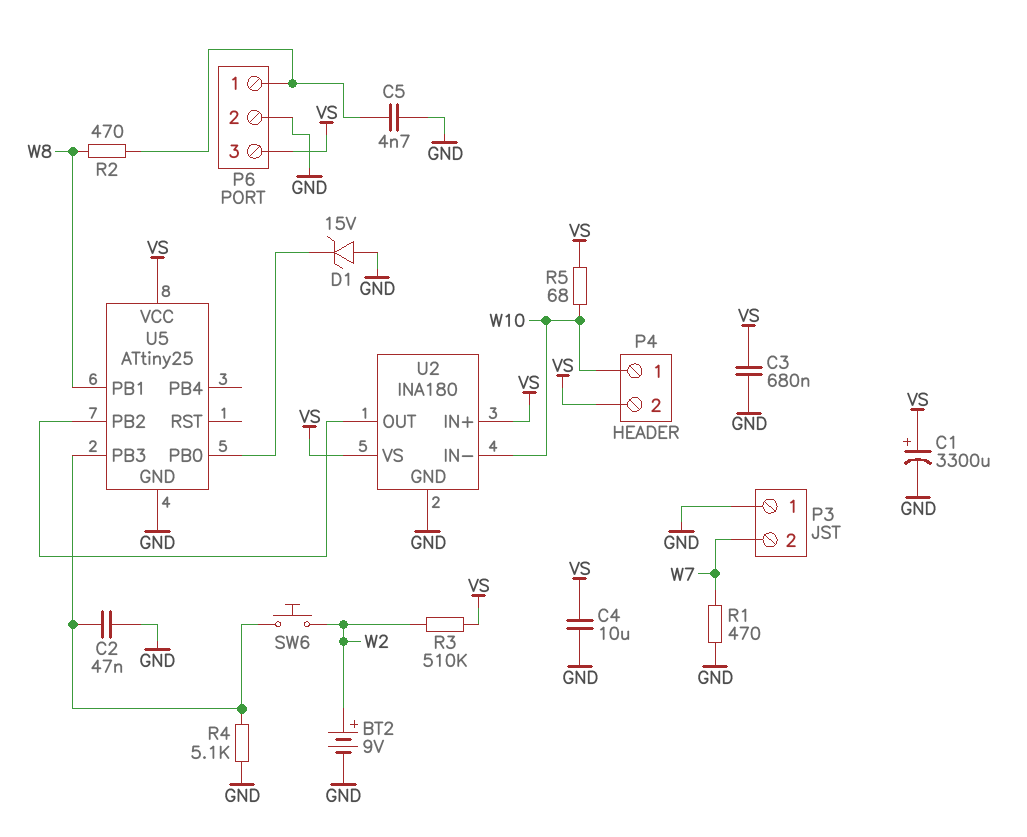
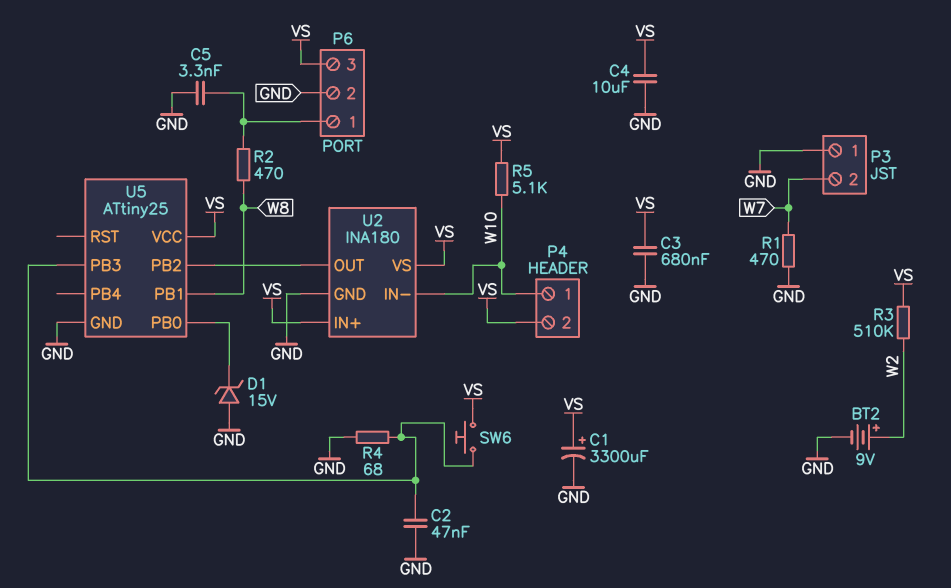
C5: 4.7nF (GND, P6/1) -> 3.3nF (GND, P6/1)
R4: 5.1k (GND, U5/PB3) -> 68 (GND, U5/PB3)
R5: 68 (VS, W10) -> 5.1k (VS, W10)
SW6: button (U5/PB3, W2) -> button (U5/PB3, VS)

